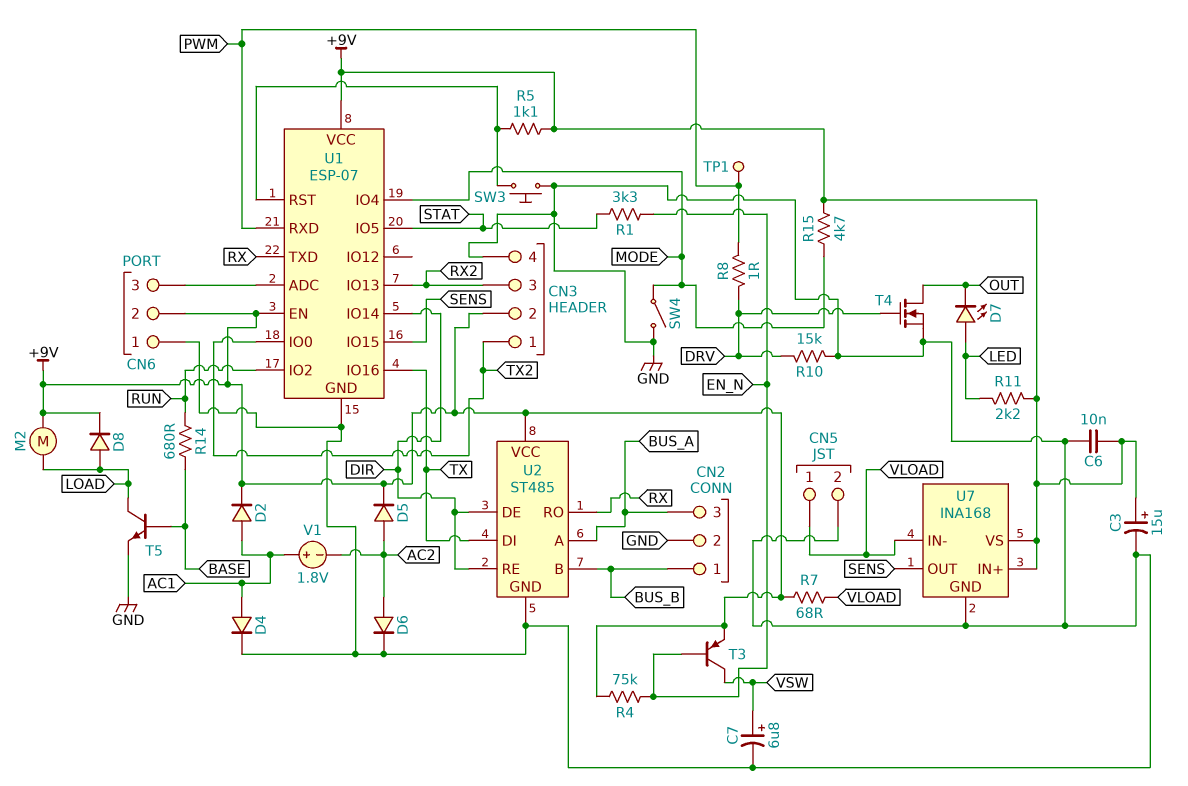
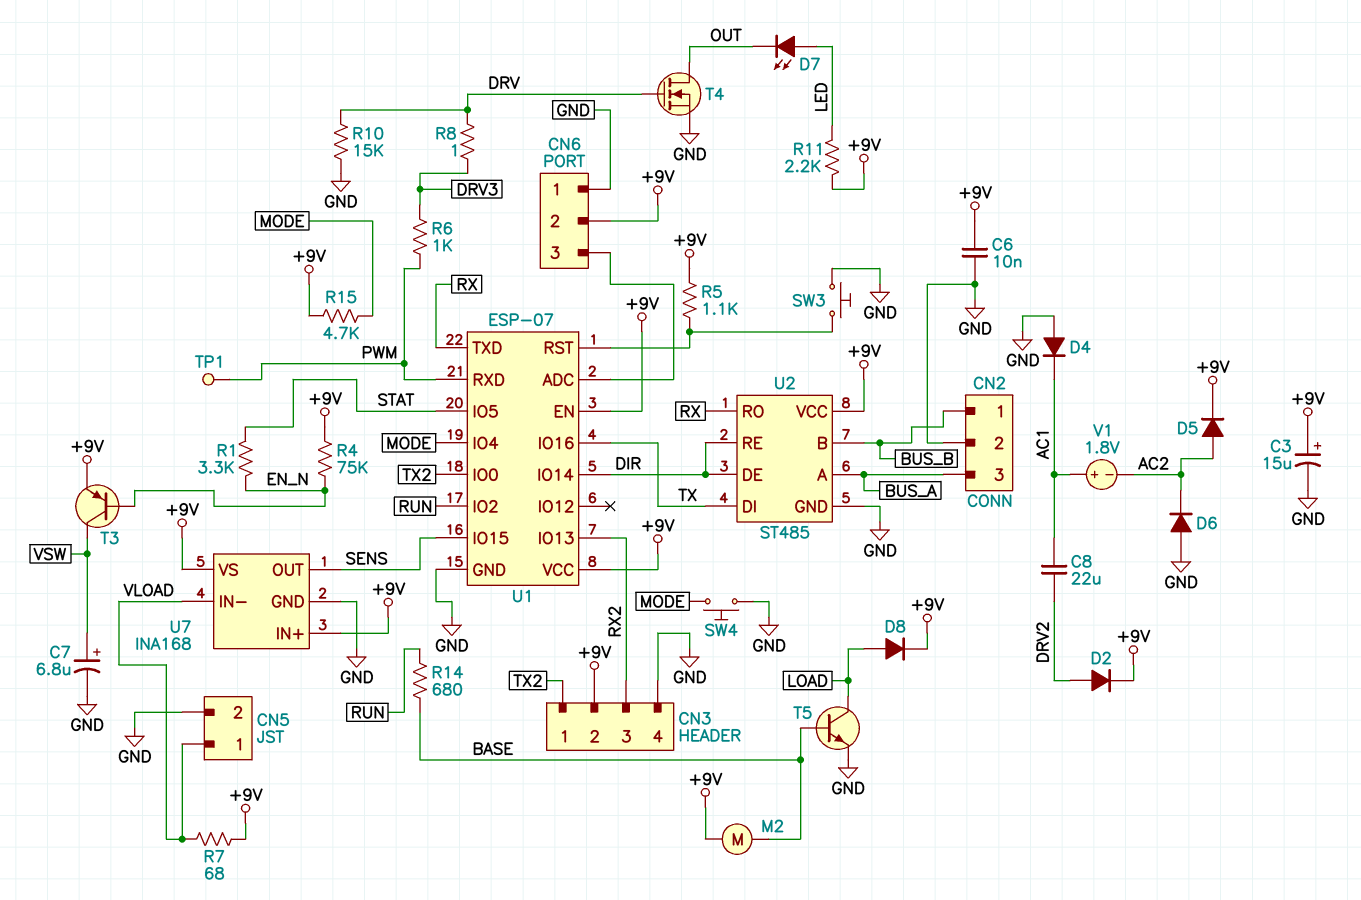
C8: none -> 22uF (AC1, DRV2)
D2: diode (A AC1, K +9V) -> diode (A DRV2, K +9V)
D4: diode (A AC1, K GND) -> diode (A GND, K AC1)
D6: diode (A AC2, K GND) -> diode (A GND, K AC2)
M2: motor (+9V, LOAD) -> motor (+9V, BASE)
R6: none -> 1k (DRV3, PWM)
R8: 1 (DRV, PWM) -> 1 (DRV, DRV3)
SW4: switch (GND, MODE) -> button (GND, MODE)

